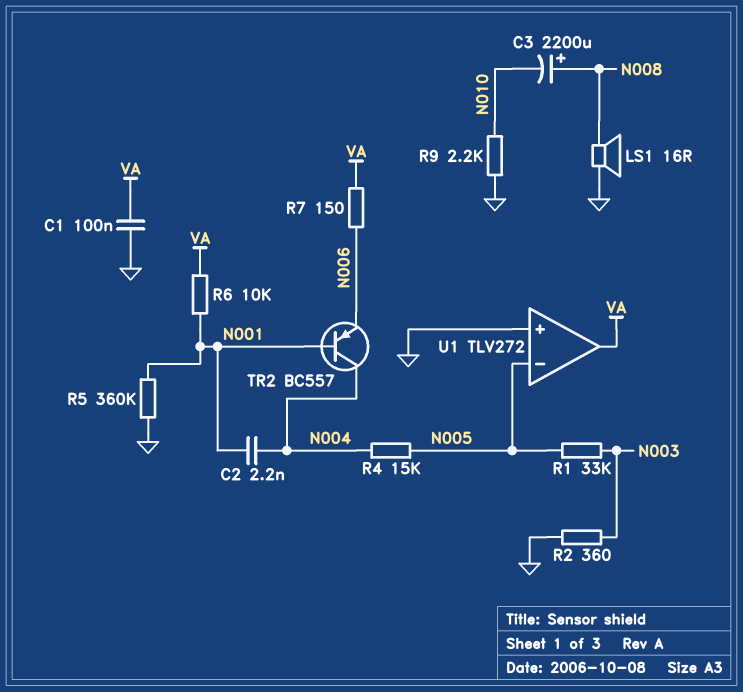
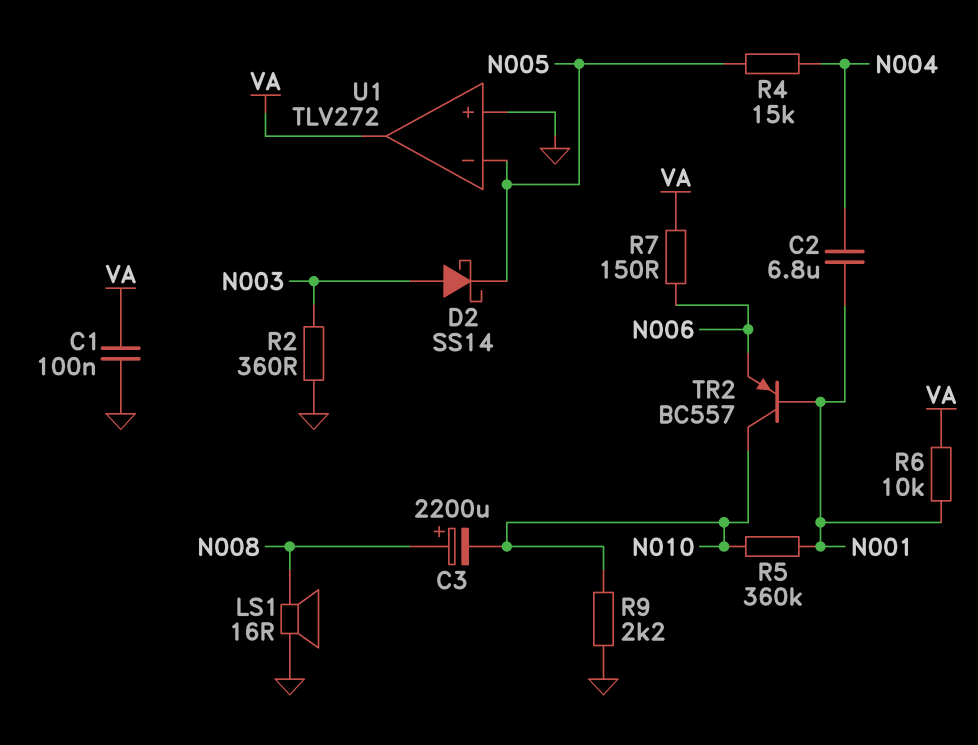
C2: 2.2nF (N001, N004) -> 6.8uF (N001, N004)
D2: none -> schottky SS14 (A N003, K N005)
R1: 33k (N003, N005) -> none
R5: 360k (GND, N001) -> 360k (N001, N010)
TR2: PNP BC557 (B N001, C N004, E N006) -> PNP BC557 (B N001, C N010, E N006)

